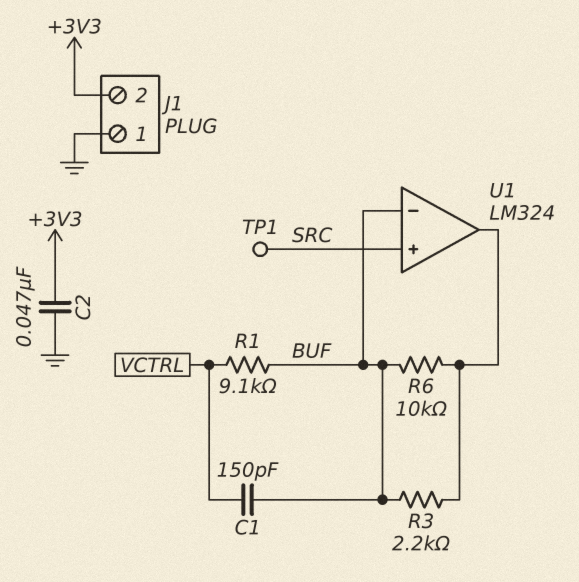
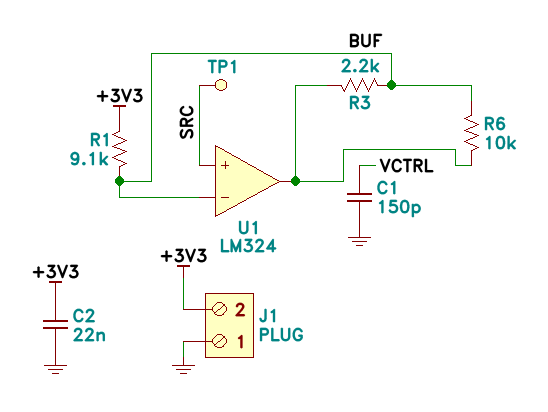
C1: 150pF (BUF, VCTRL) -> 150pF (GND, VCTRL)
C2: 47nF (+3V3, GND) -> 22nF (+3V3, GND)
R1: 9.1k (BUF, VCTRL) -> 9.1k (+3V3, BUF)

